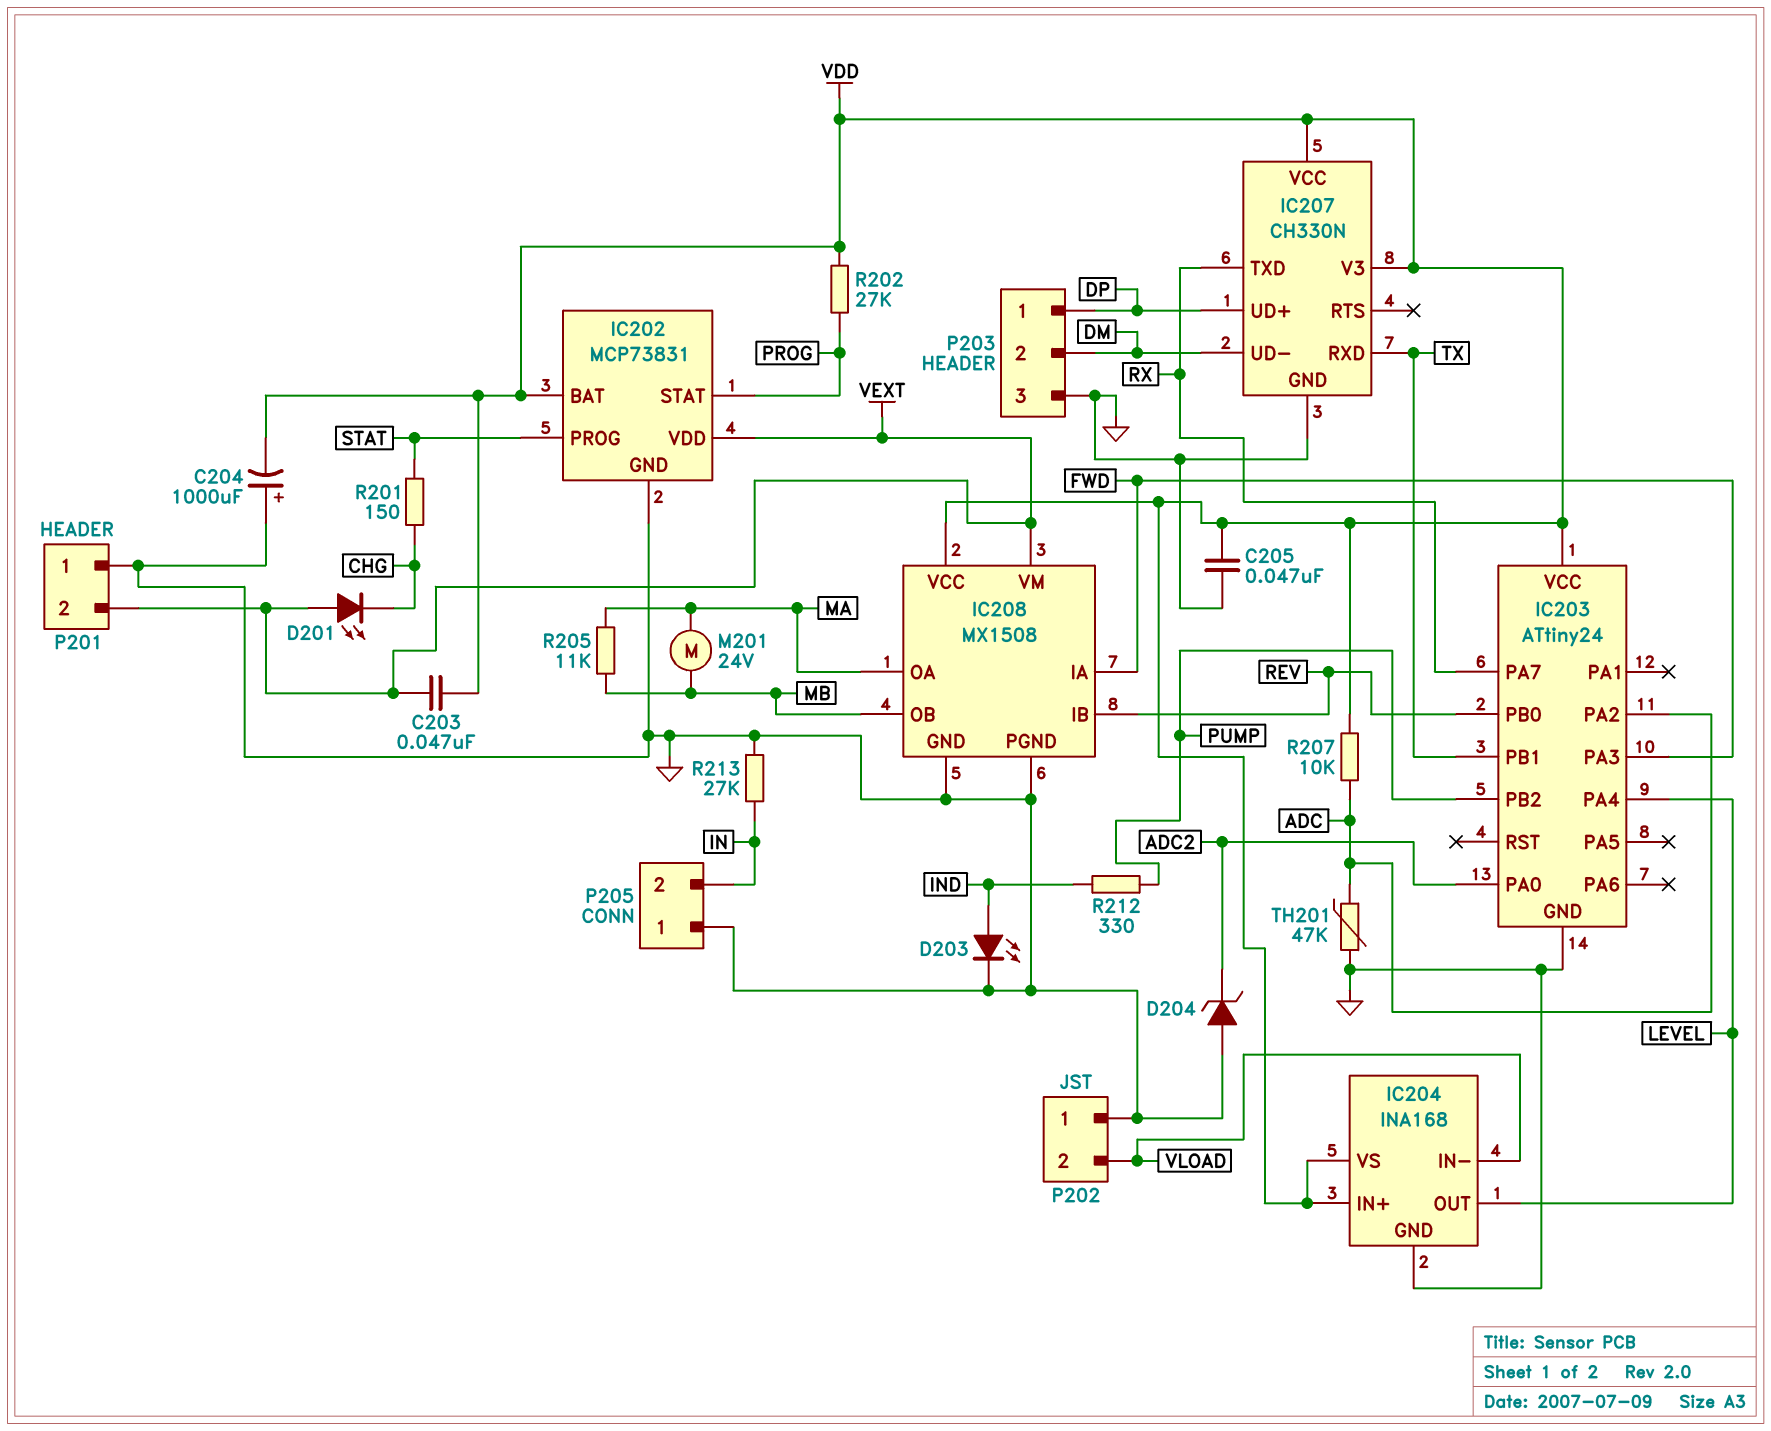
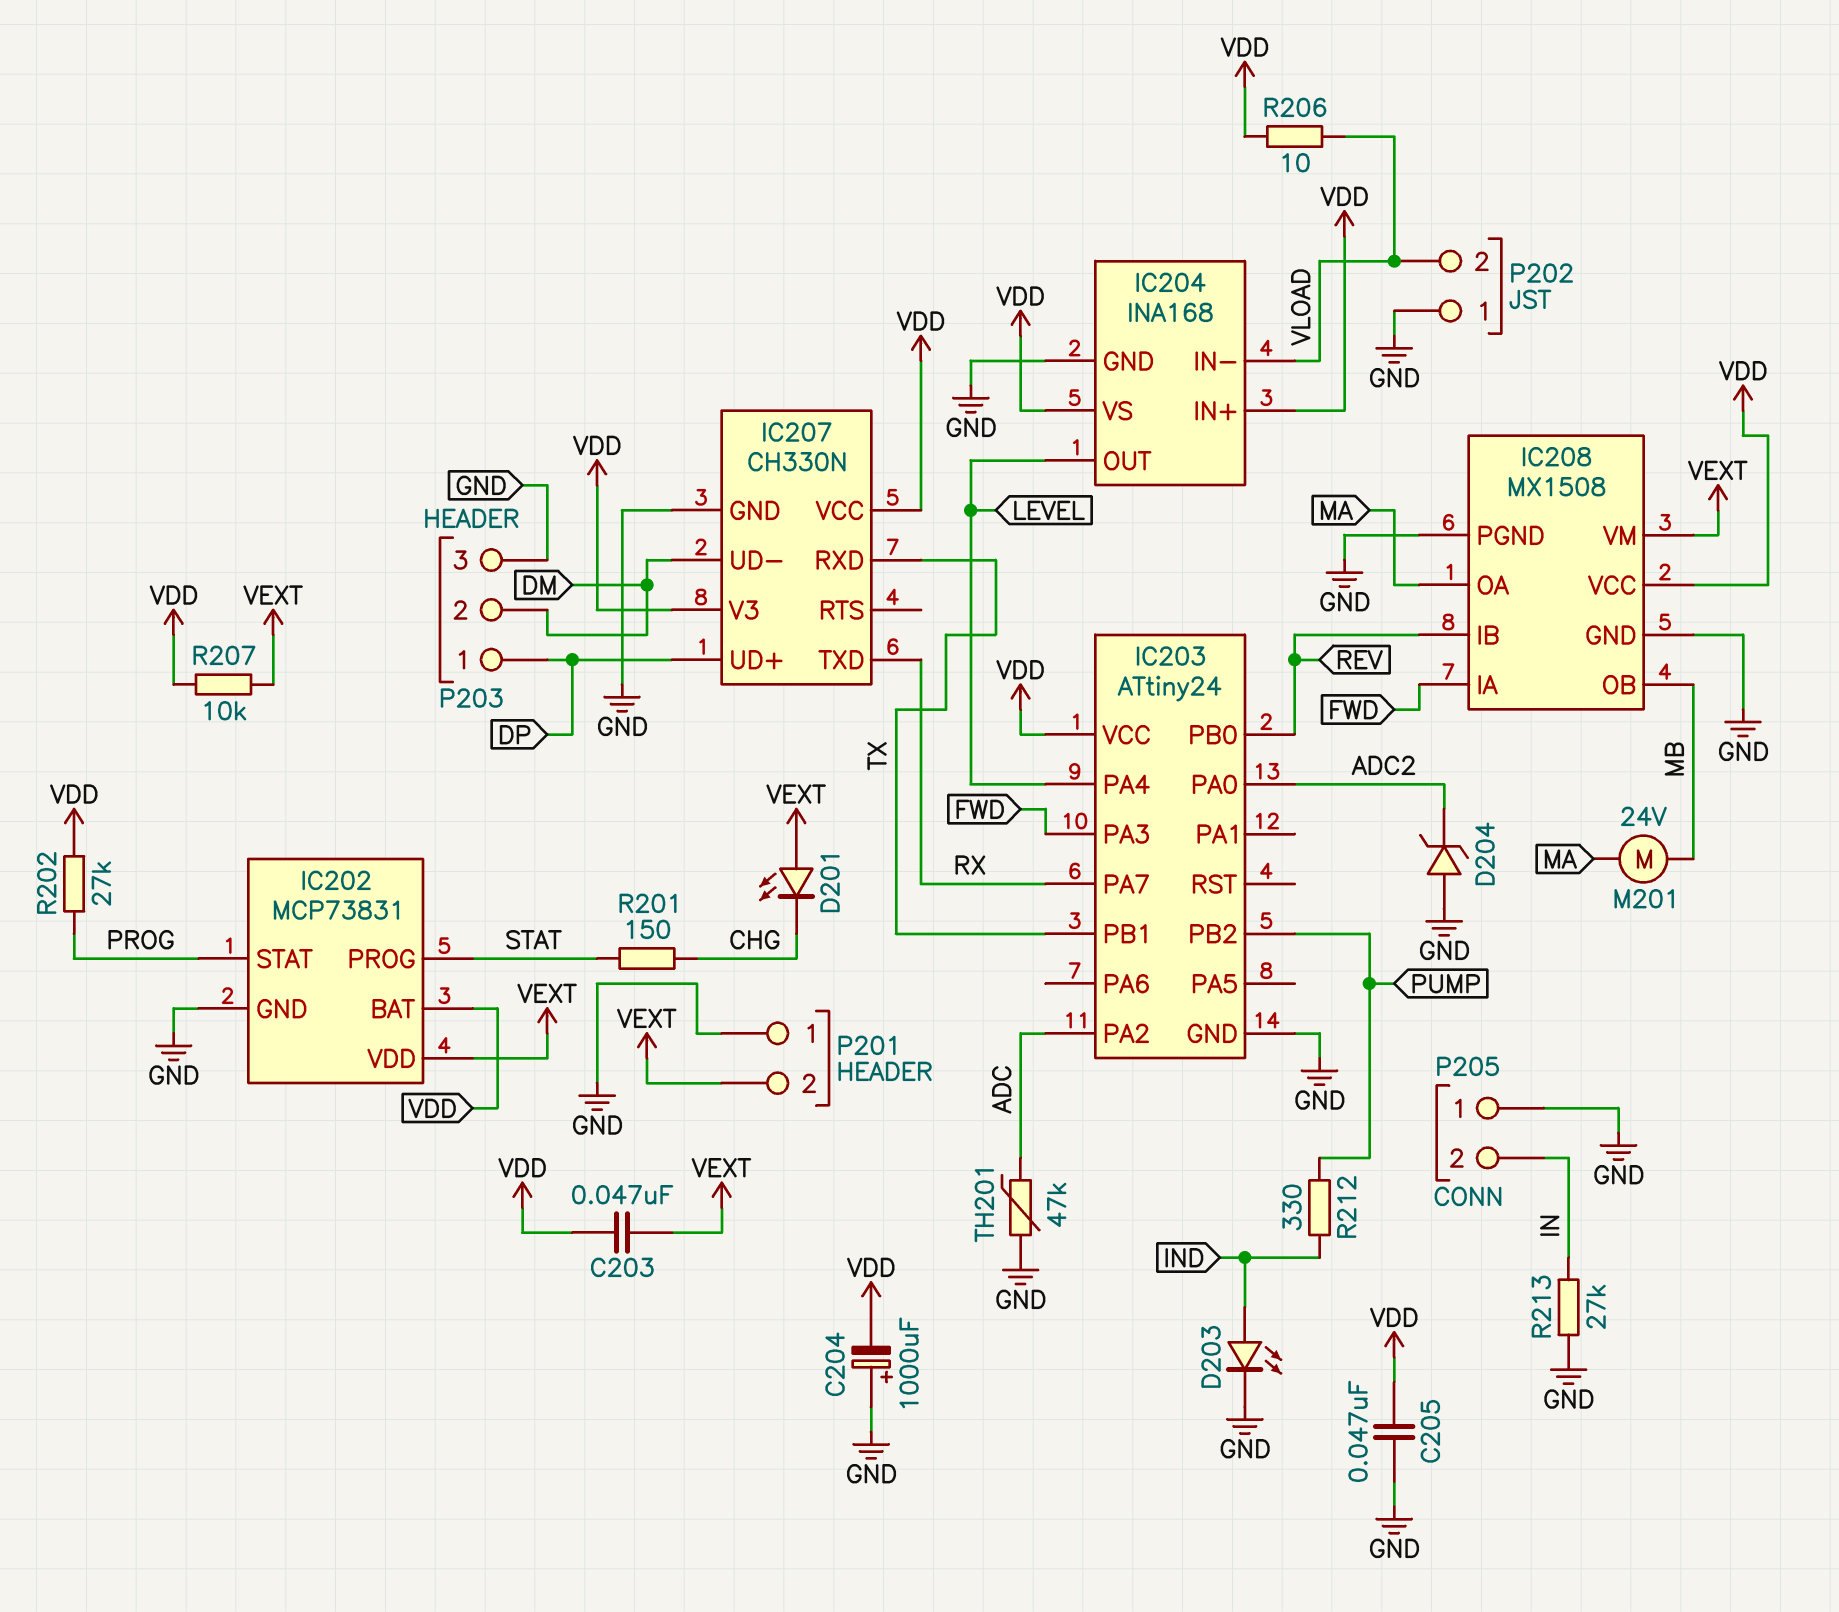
R205: 11k (MA, MB) -> none
R206: none -> 10 (VDD, VLOAD)
R207: 10k (ADC, VDD) -> 10k (VDD, VEXT)

